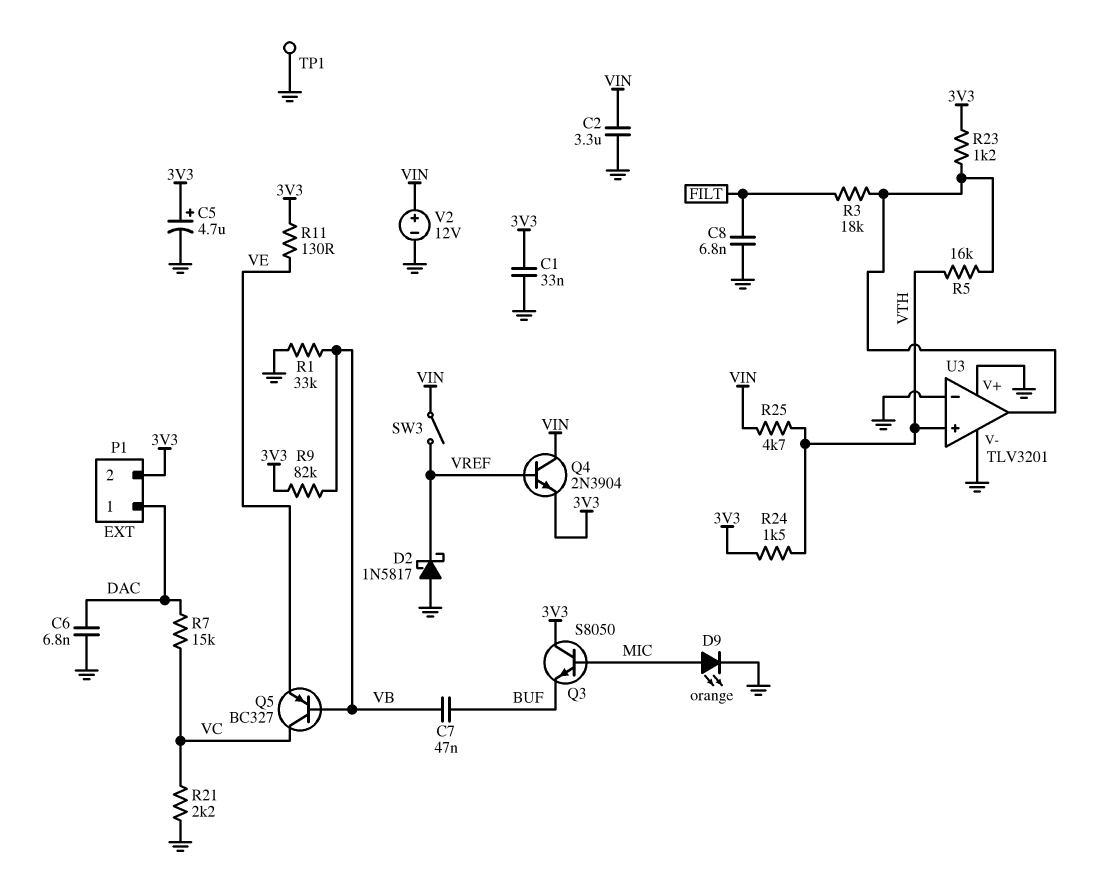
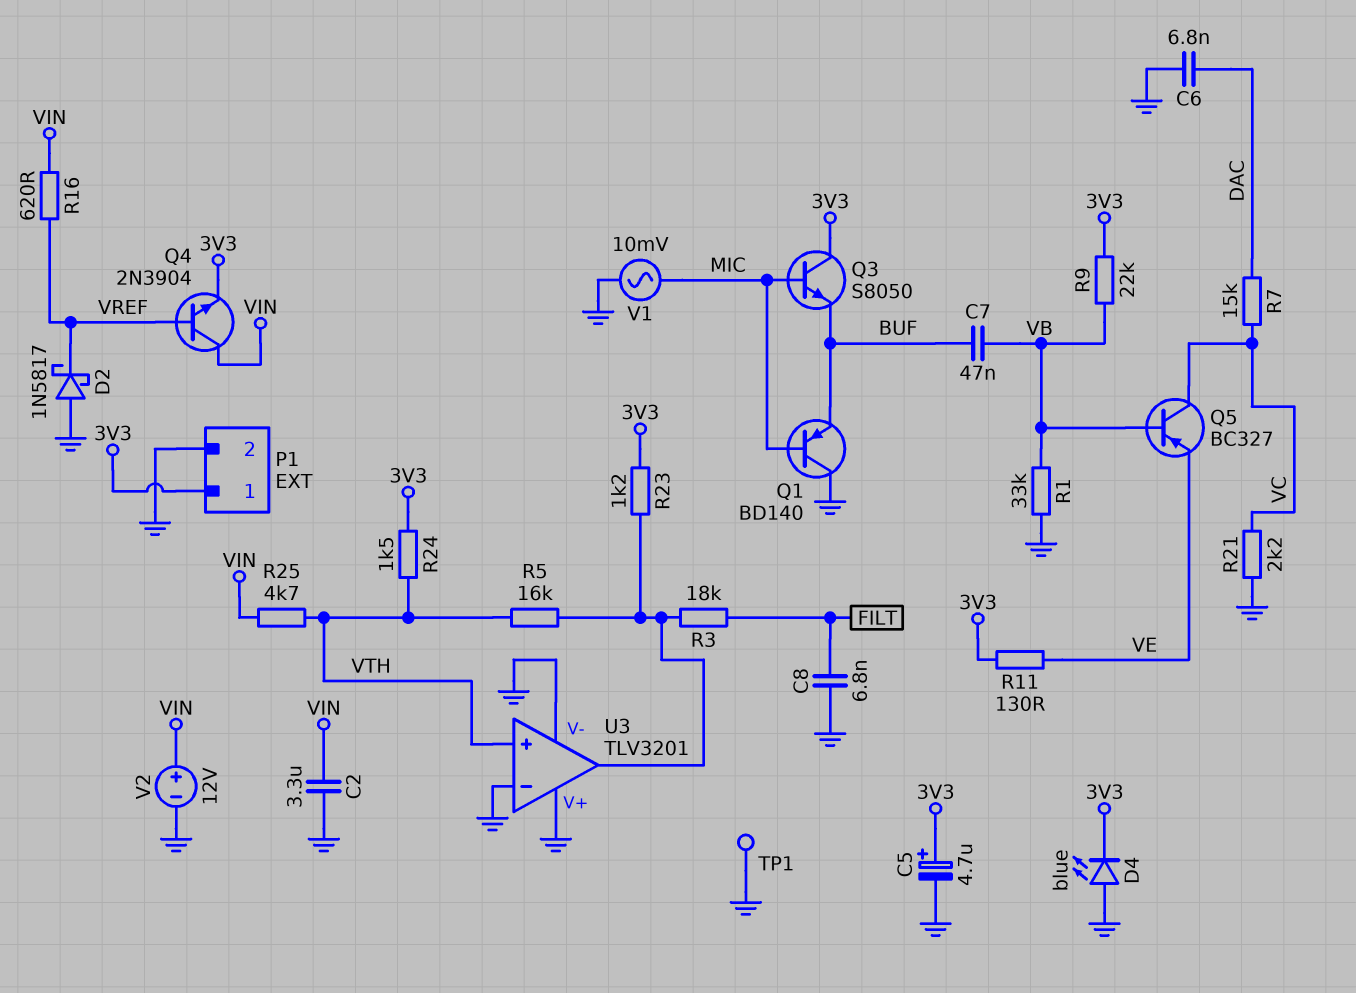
C1: 33nF (3V3, GND) -> none
D4: none -> LED blue (A GND, K 3V3)
D9: LED orange (A MIC, K GND) -> none
P1 pin 1: DAC -> 3V3
P1 pin 2: 3V3 -> GND
Q1: none -> PNP BD140 (B MIC, C GND, E BUF)
R9: 82k (3V3, VB) -> 22k (3V3, VB)
R16: none -> 620 (VIN, VREF)
SW3: switch (VIN, VREF) -> none
V1: none -> AC 10mV (GND, MIC)

